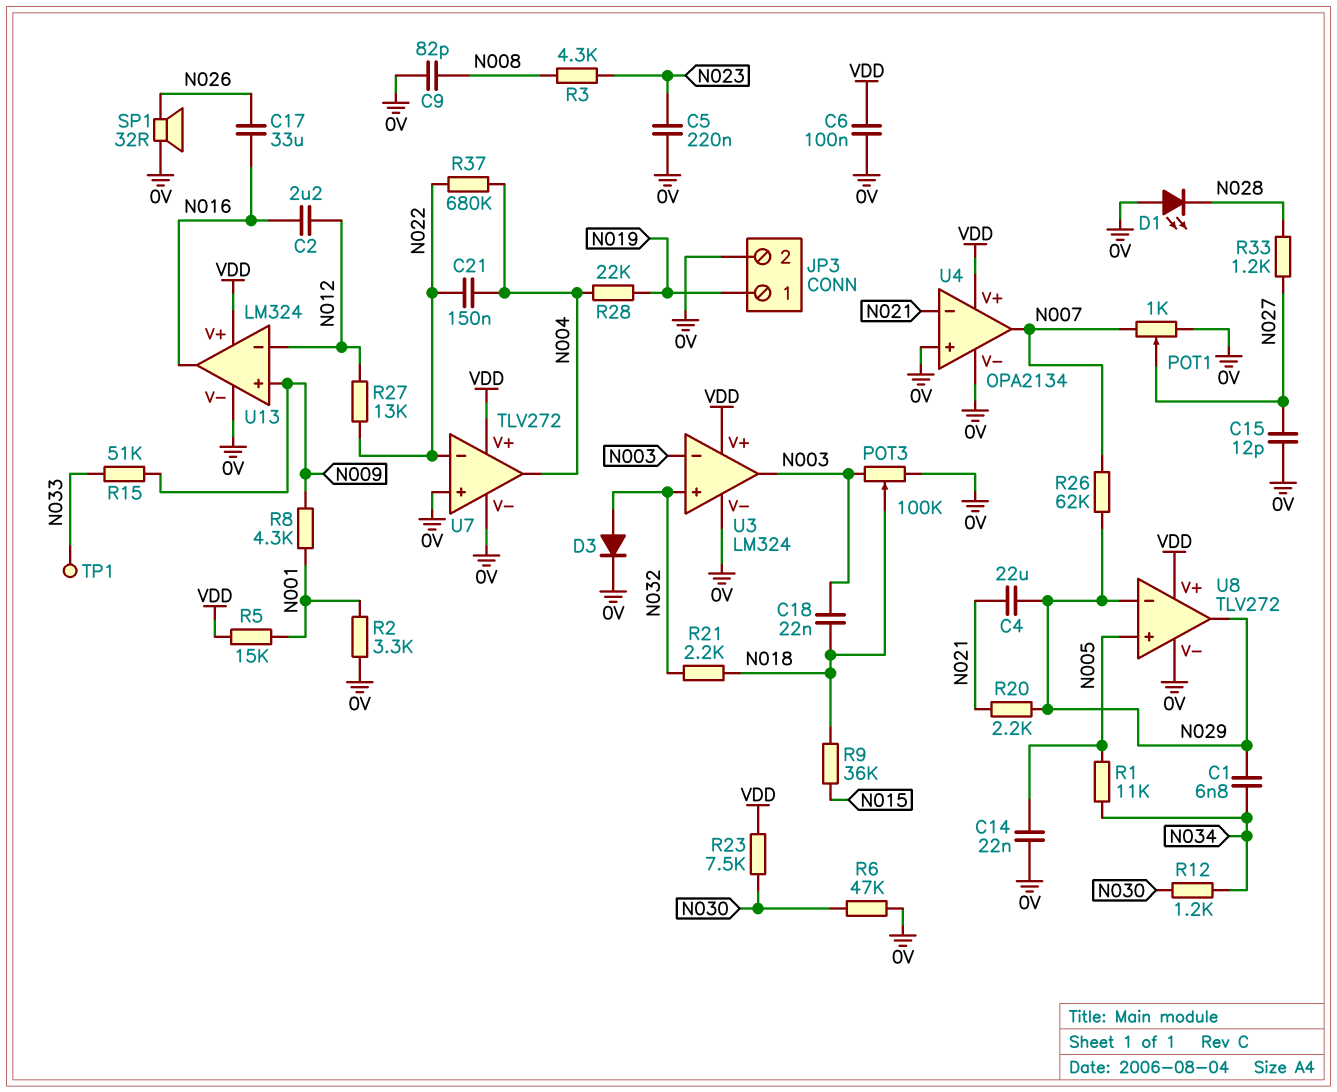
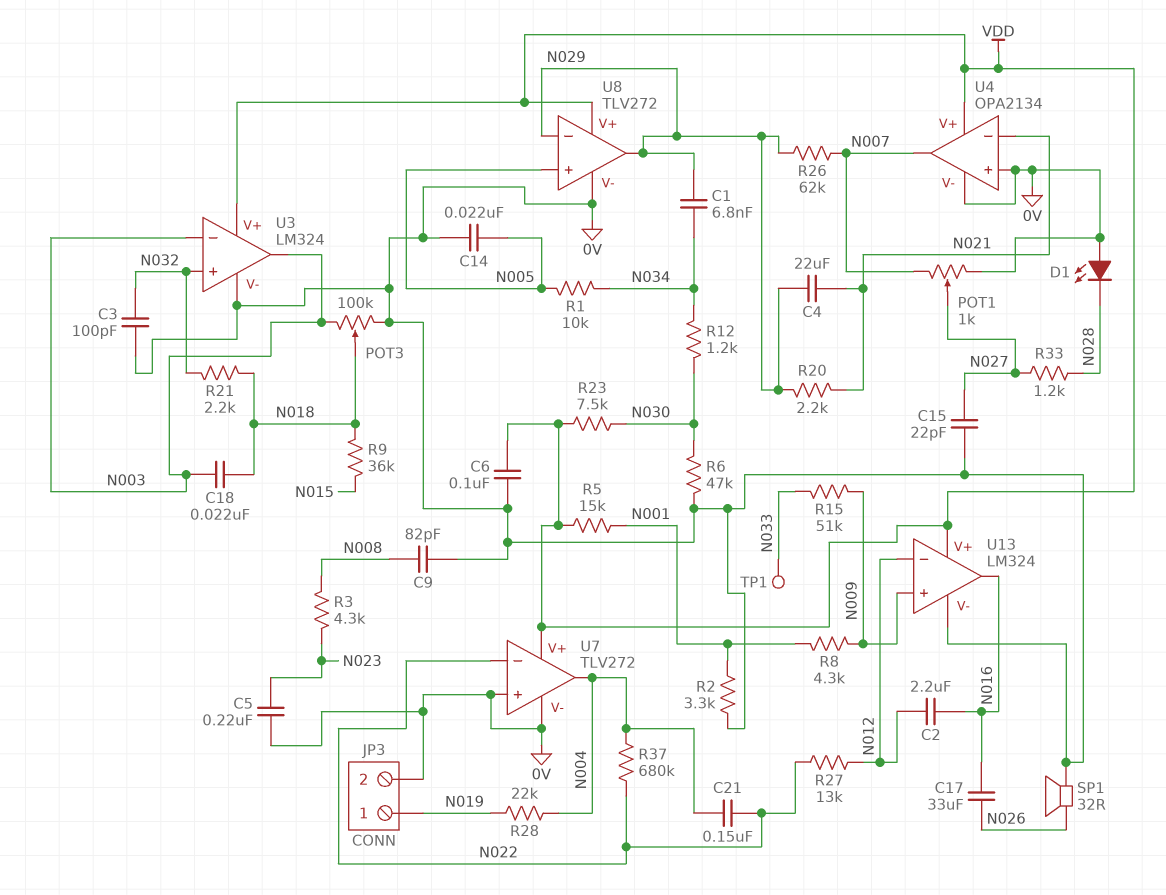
C3: none -> 100pF (0V, N032)
C15: 12pF (0V, N027) -> 22pF (0V, N027)
D3: diode (A N032, K 0V) -> none
R1: 11k (N005, N034) -> 10k (N005, N034)

